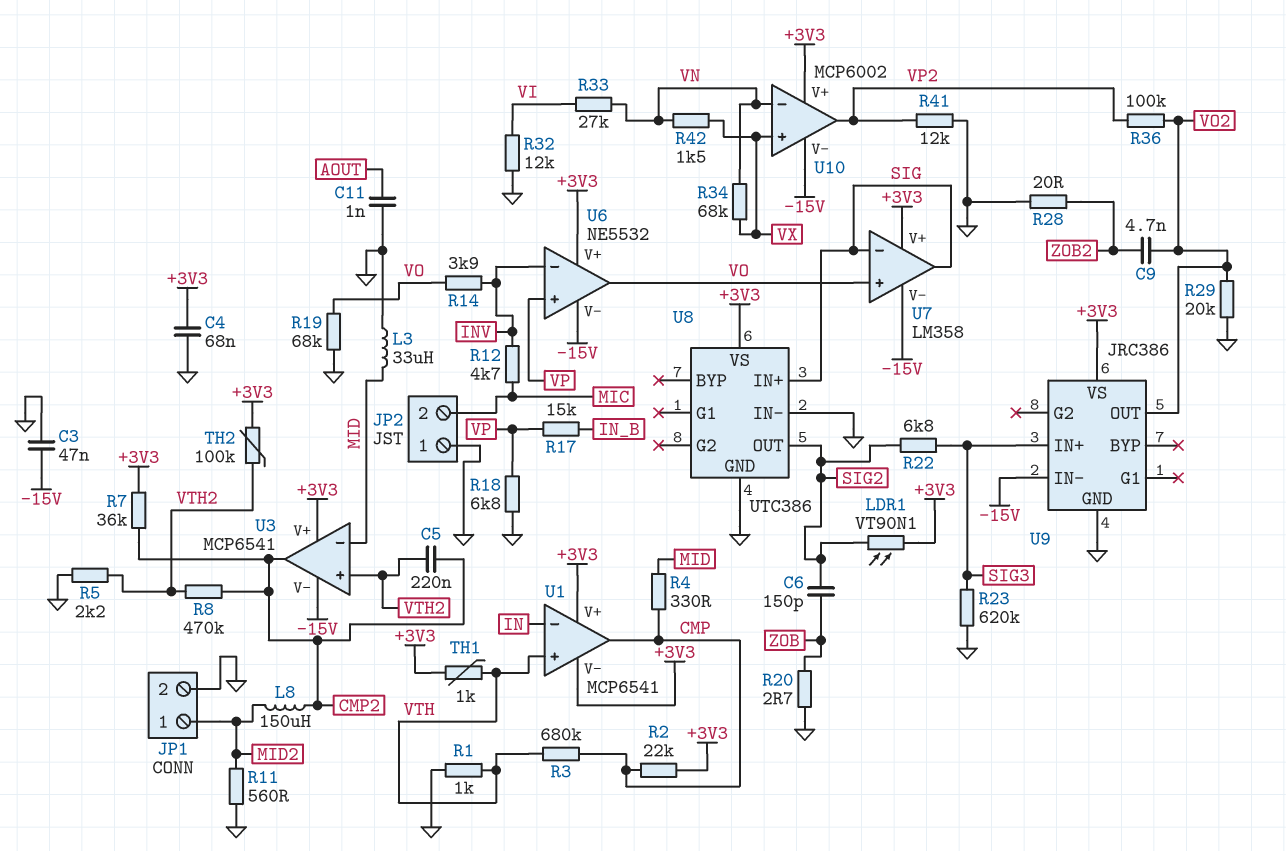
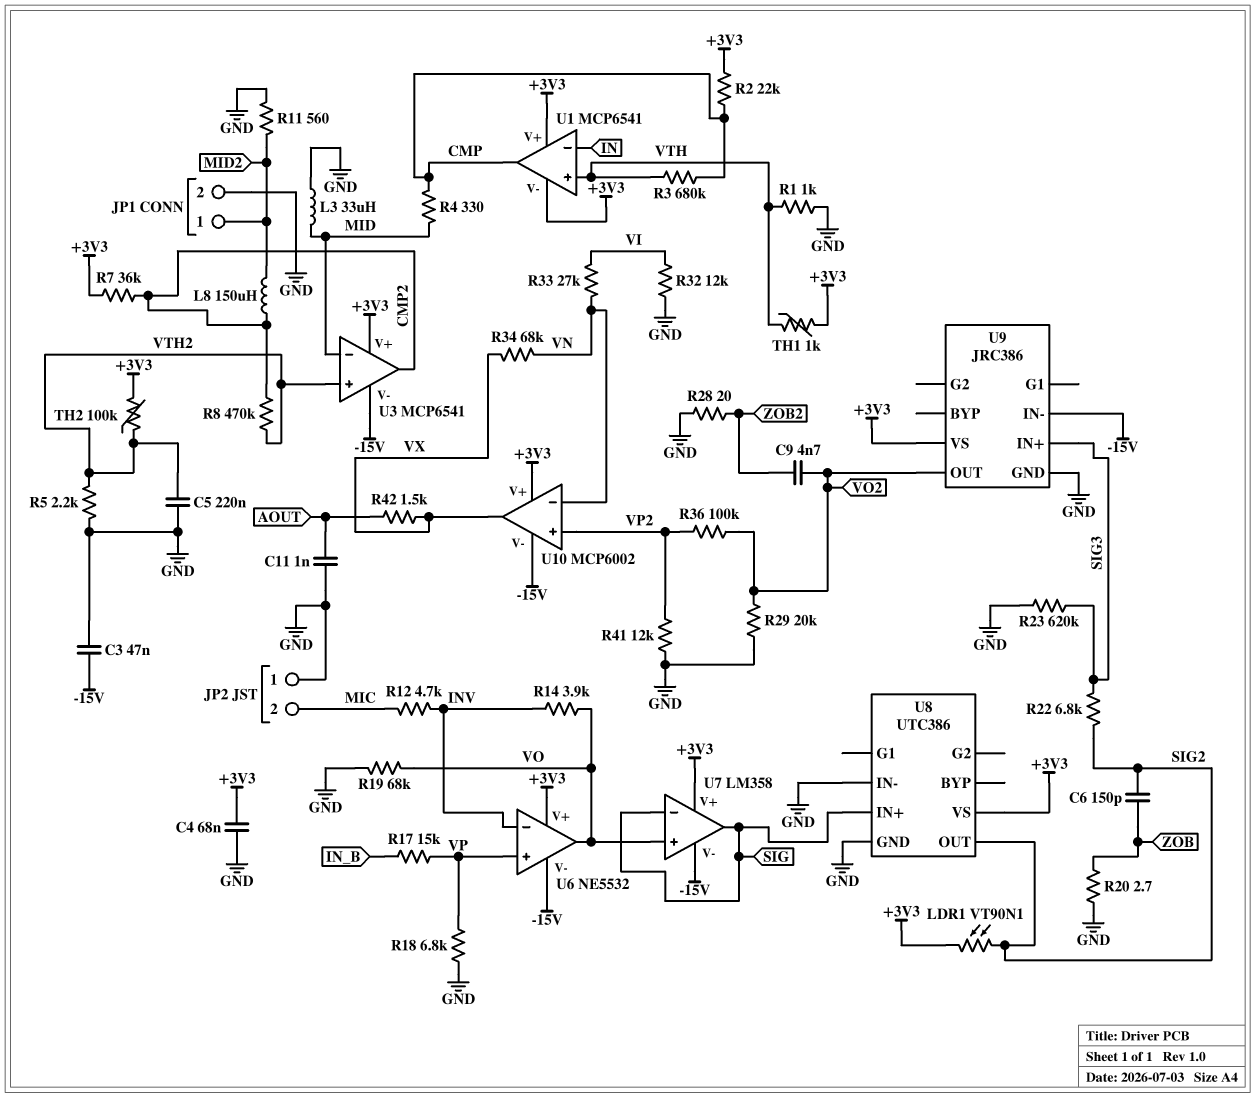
C5: 220nF (CMP2, VTH2) -> 220nF (GND, VTH2)
R42: 1.5k (VN, VX) -> 1.5k (AOUT, VX)
U10 pin in+: VX -> VP2
U10 pin out: VP2 -> VX

